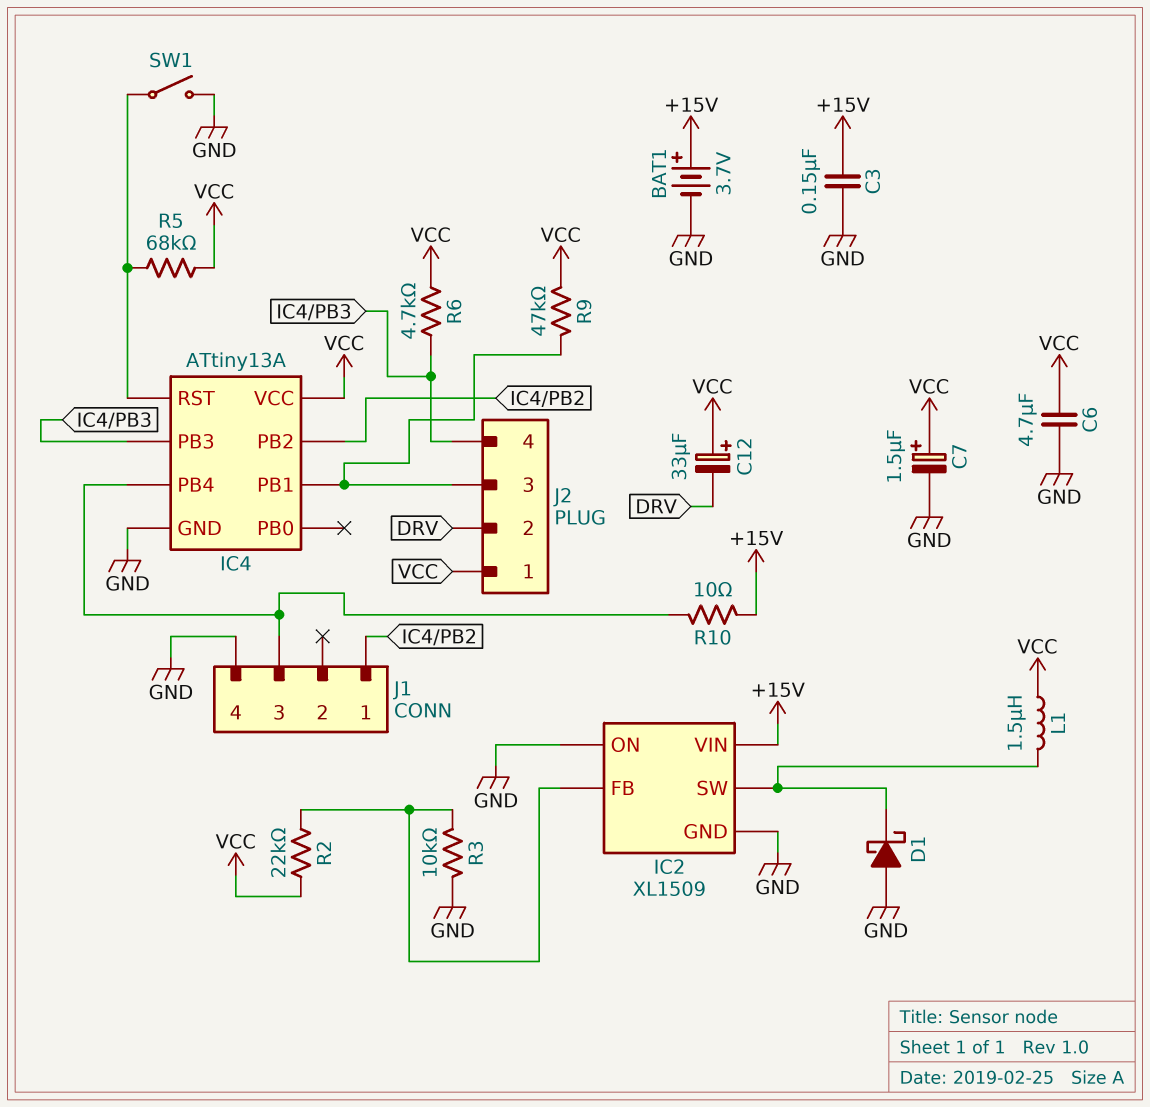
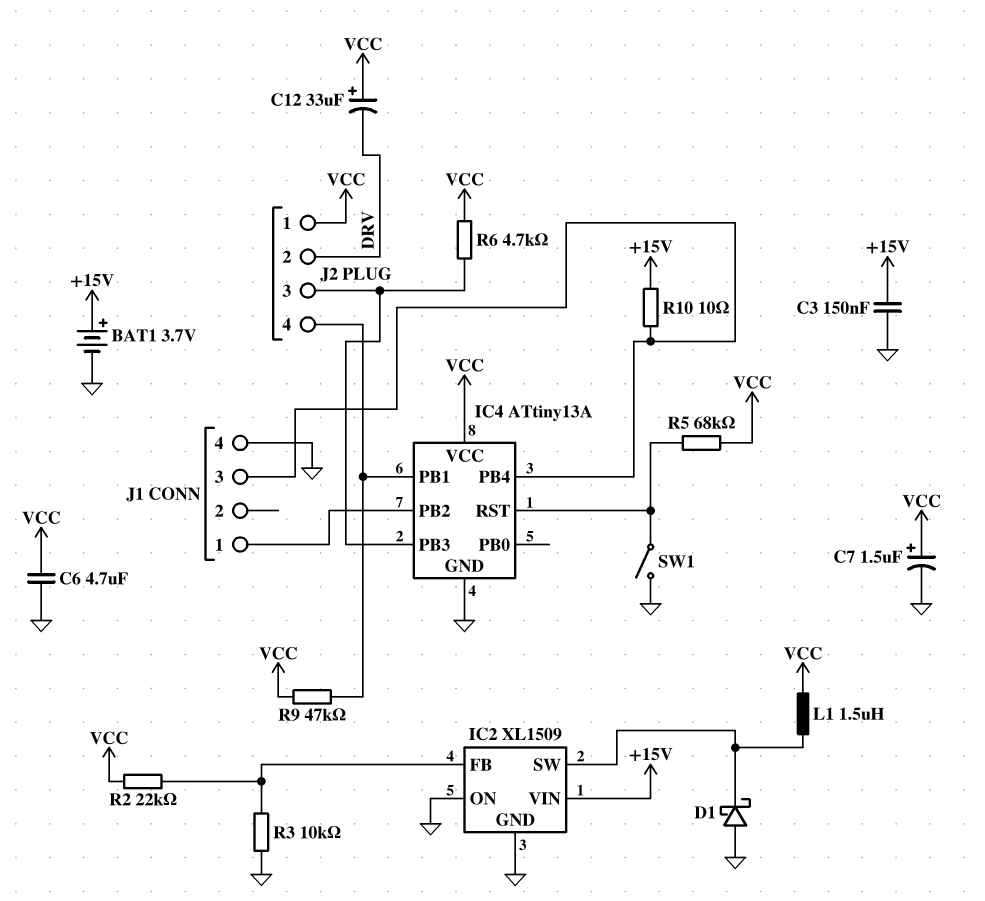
J2 pin 3: IC4/PB1 -> IC4/PB3
J2 pin 4: IC4/PB3 -> IC4/PB1

